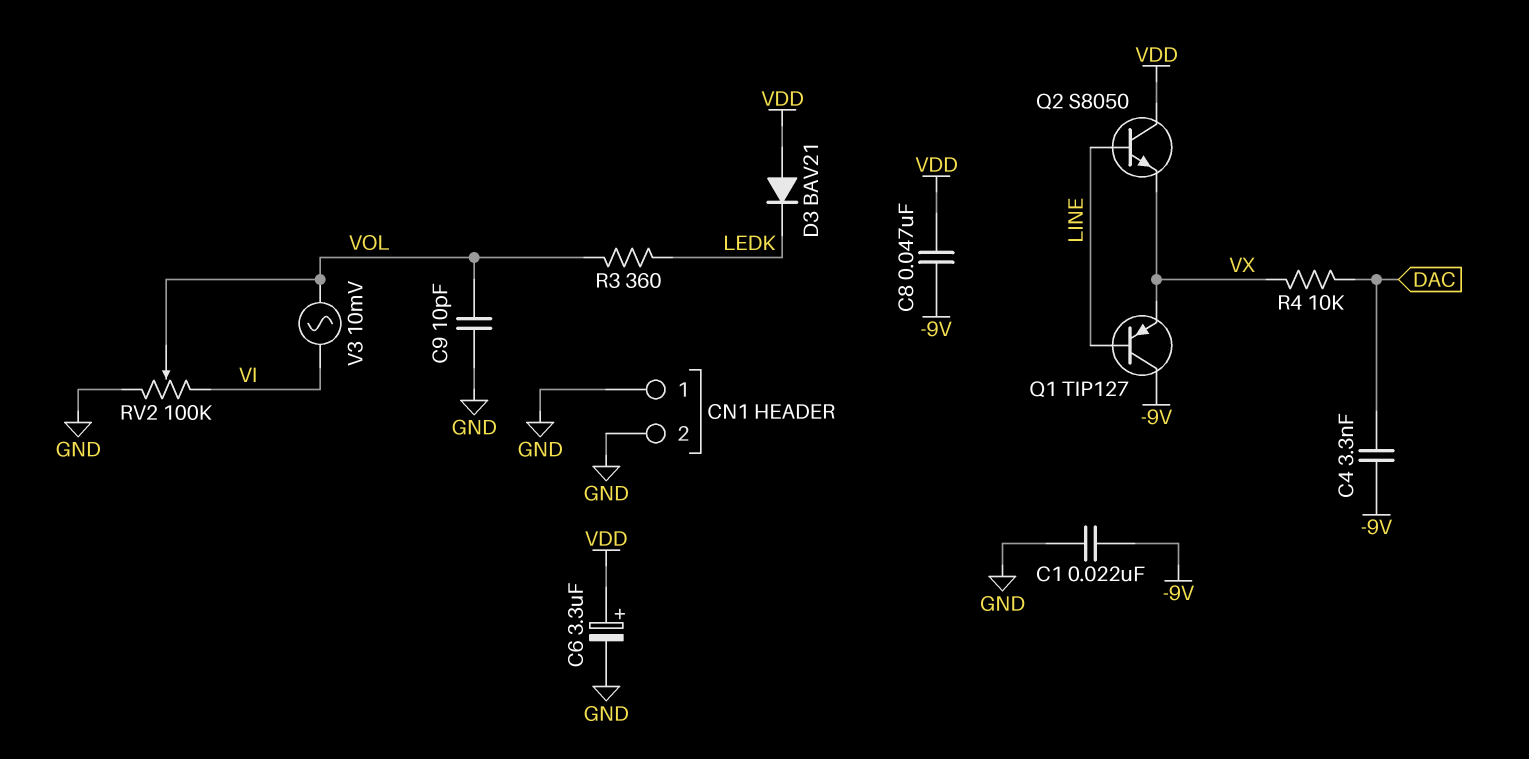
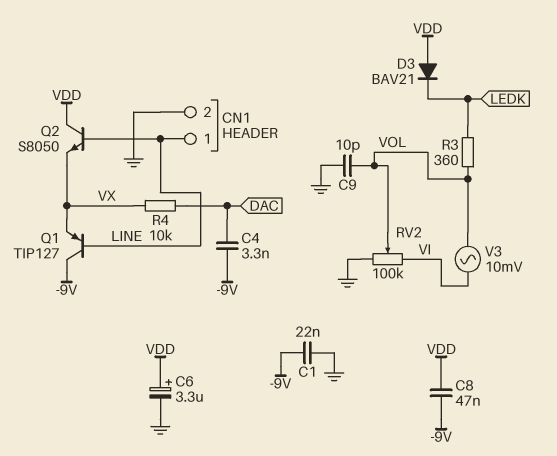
CN1 pin 1: GND -> LINE

